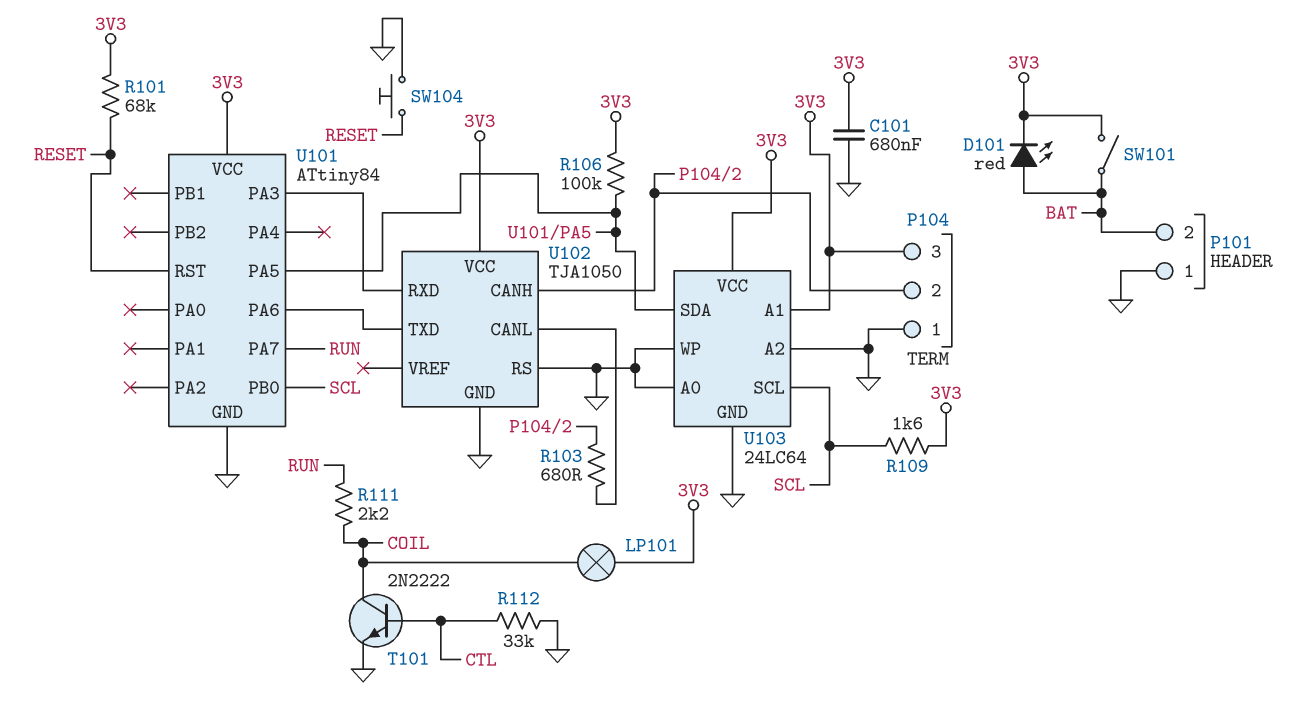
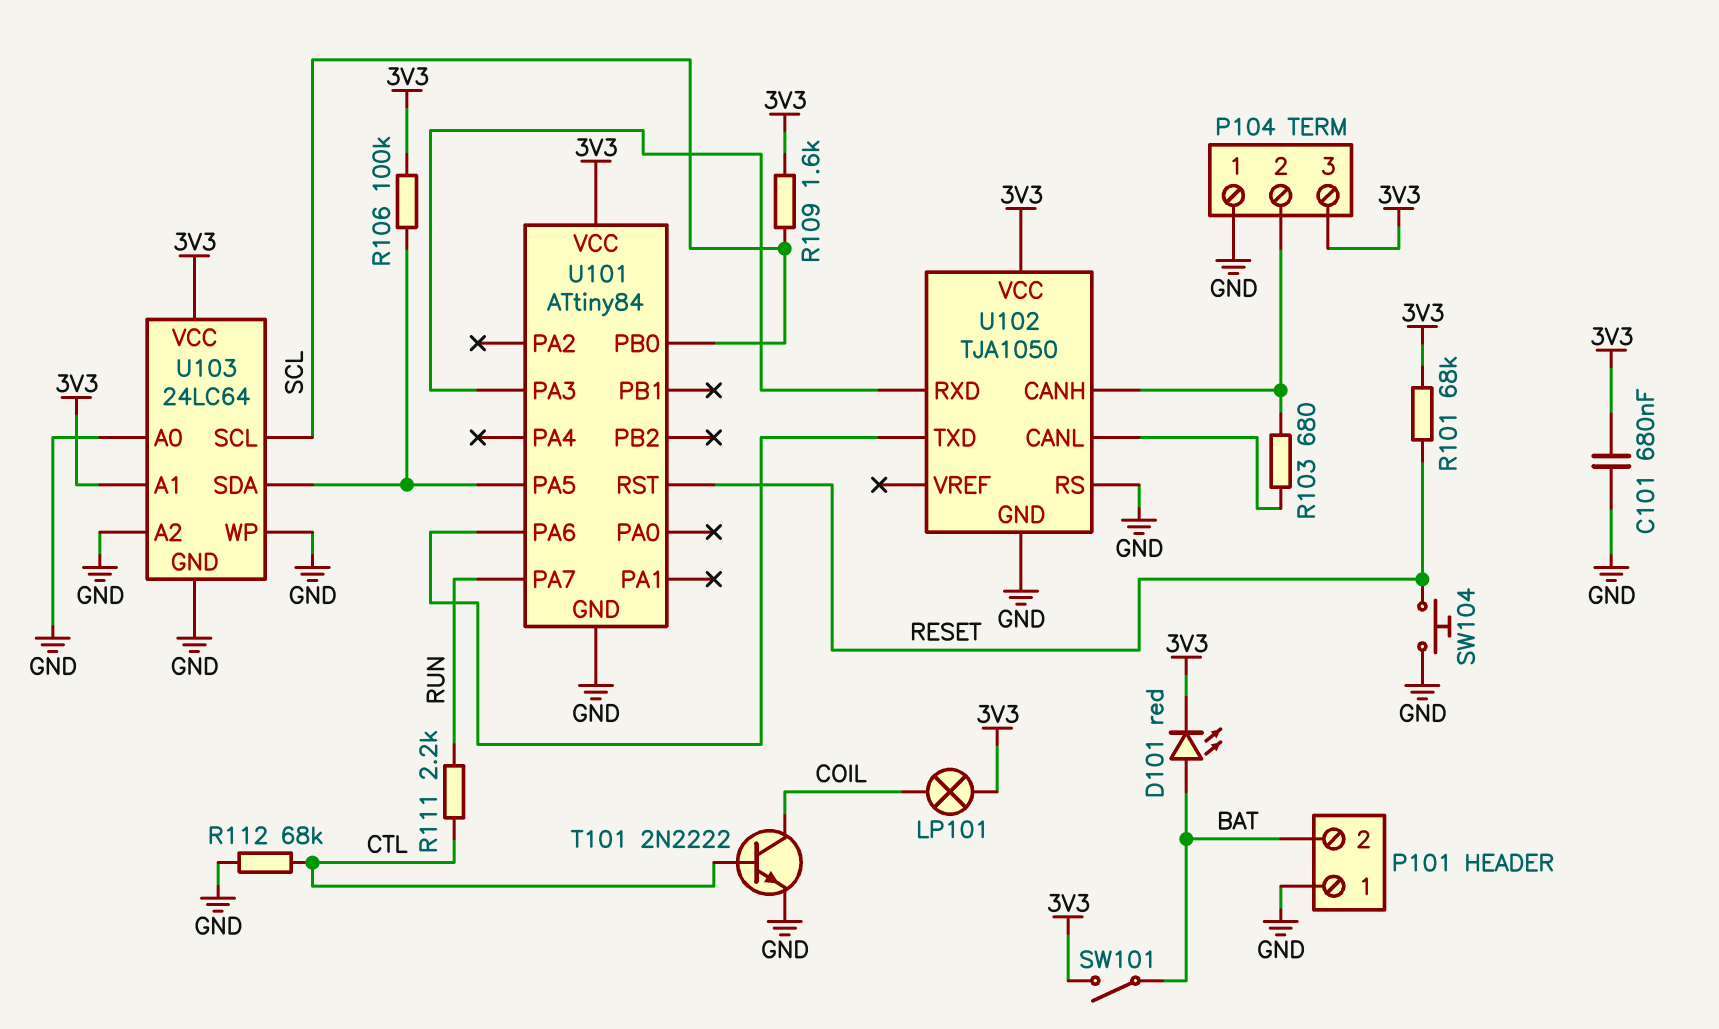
R111: 2.2k (COIL, RUN) -> 2.2k (CTL, RUN)
R112: 33k (CTL, GND) -> 68k (CTL, GND)

